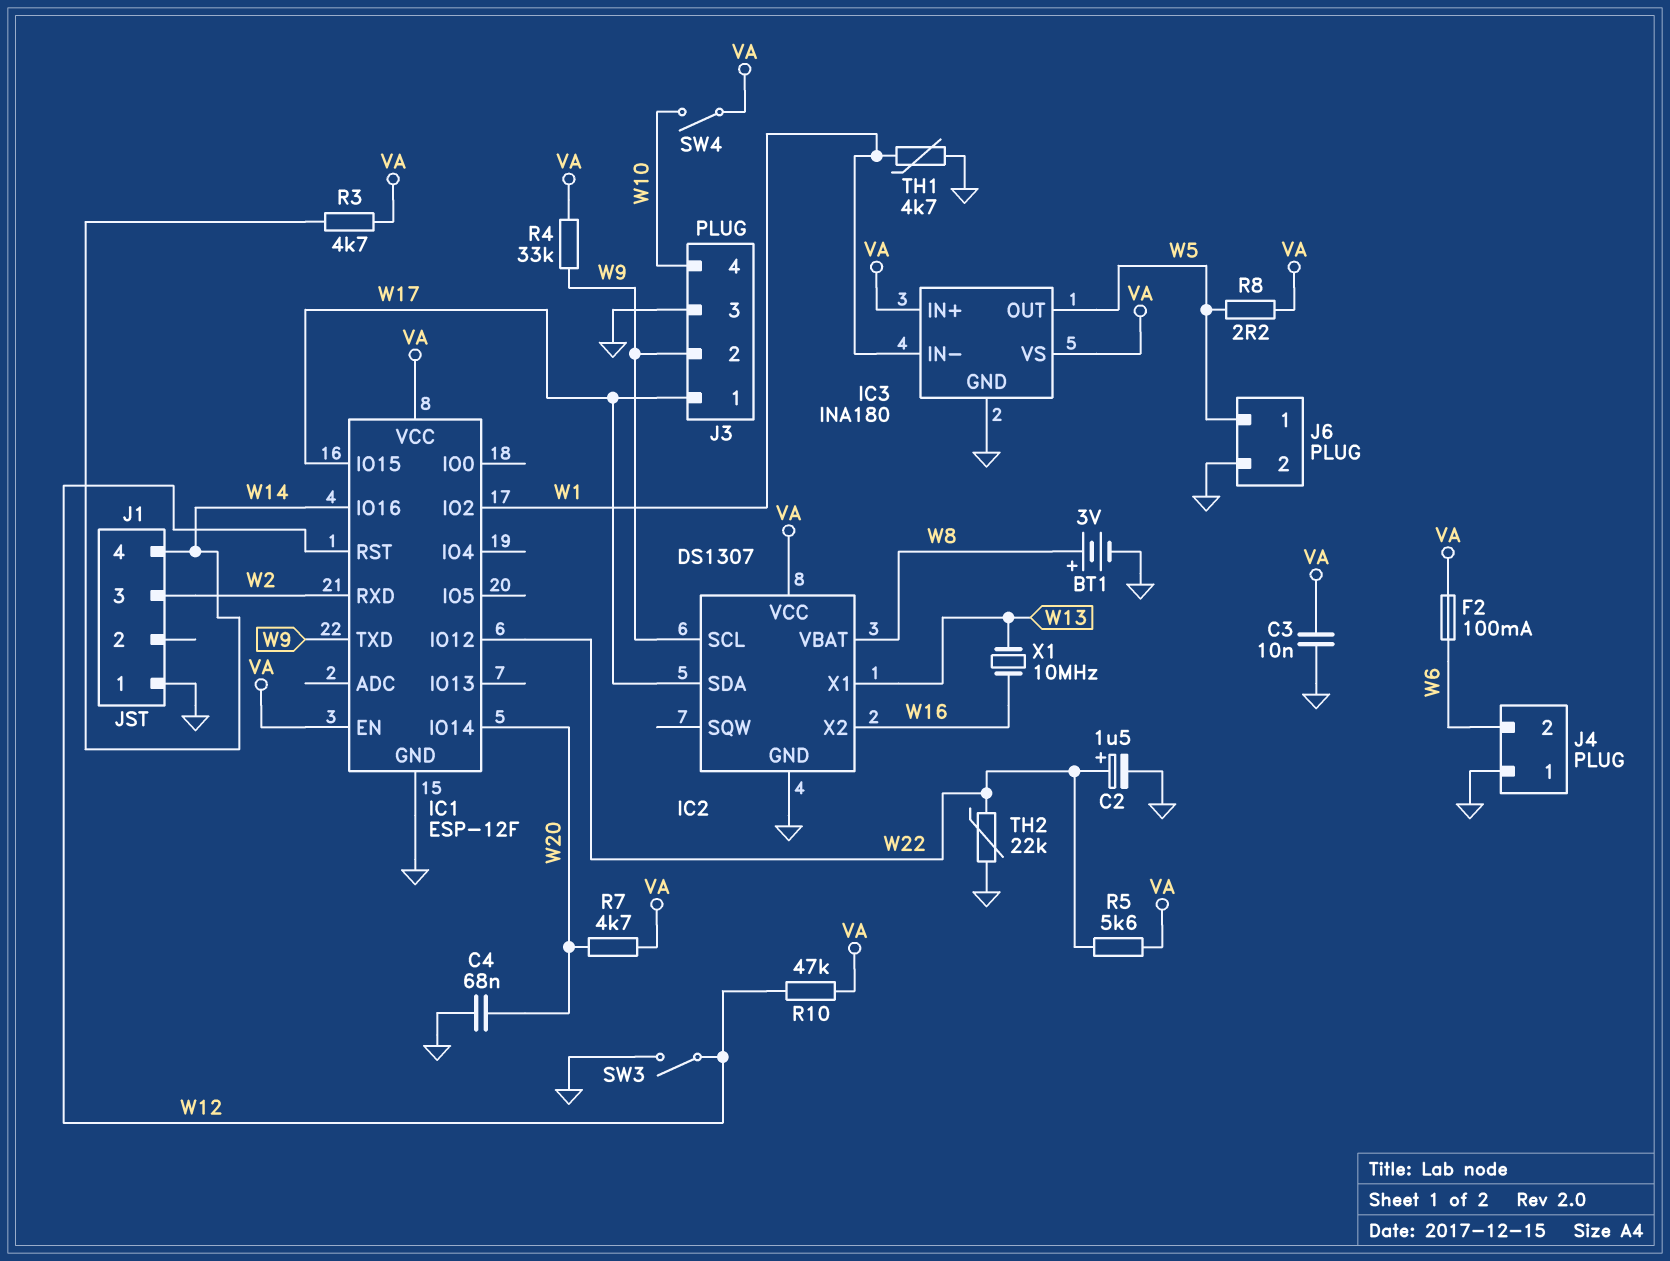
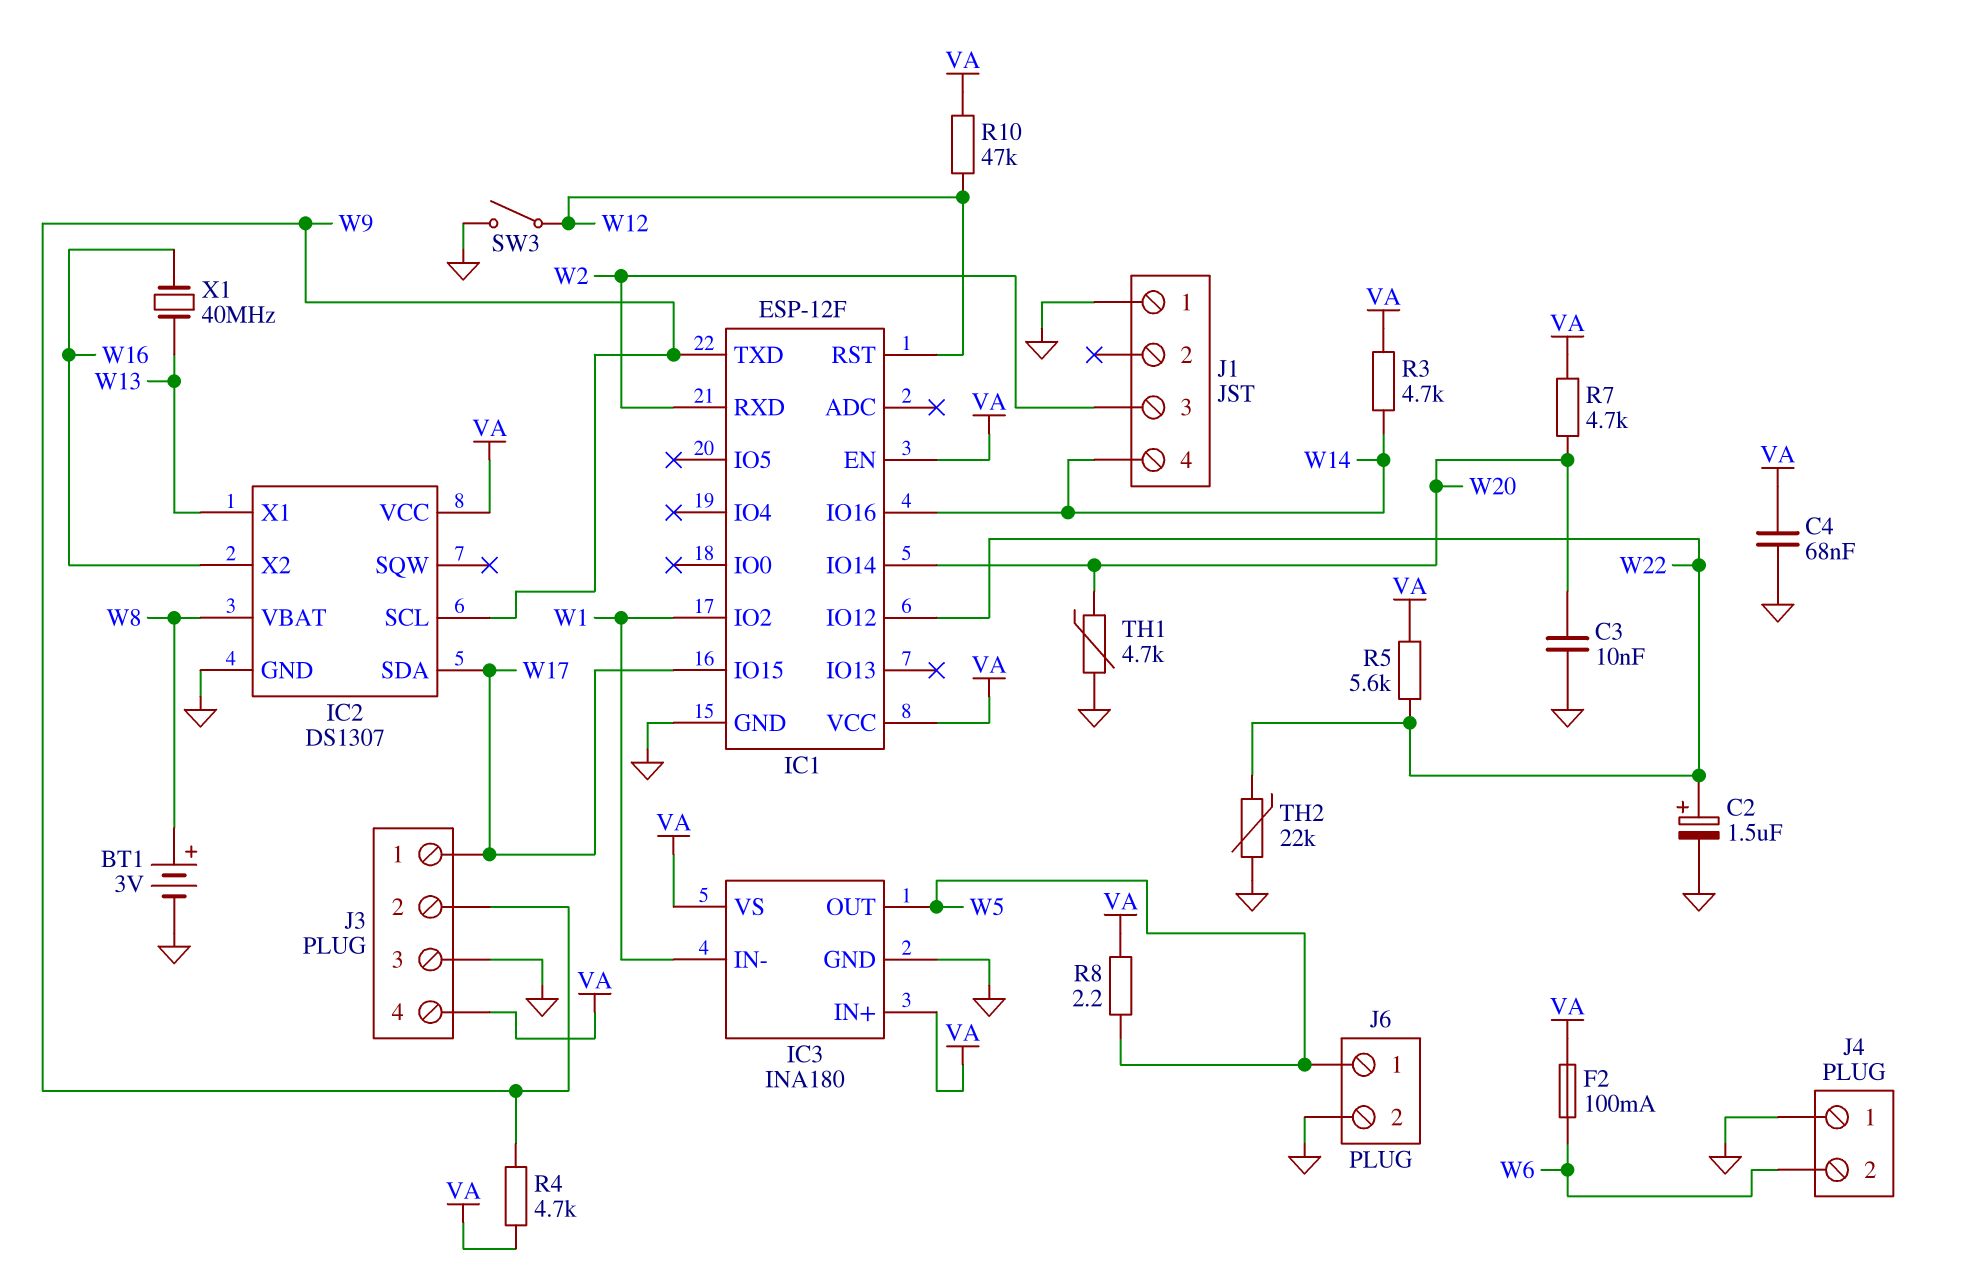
C3: 10nF (GND, VA) -> 10nF (GND, W20)
C4: 68nF (GND, W20) -> 68nF (GND, VA)
J3 pin 4: W10 -> VA
R4: 33k (VA, W9) -> 4.7k (VA, W9)
SW4: switch (VA, W10) -> none
TH1: 4.7k (GND, W1) -> 4.7k (GND, W20)
X1: 10MHz (W13, W16) -> 40MHz (W13, W16)

